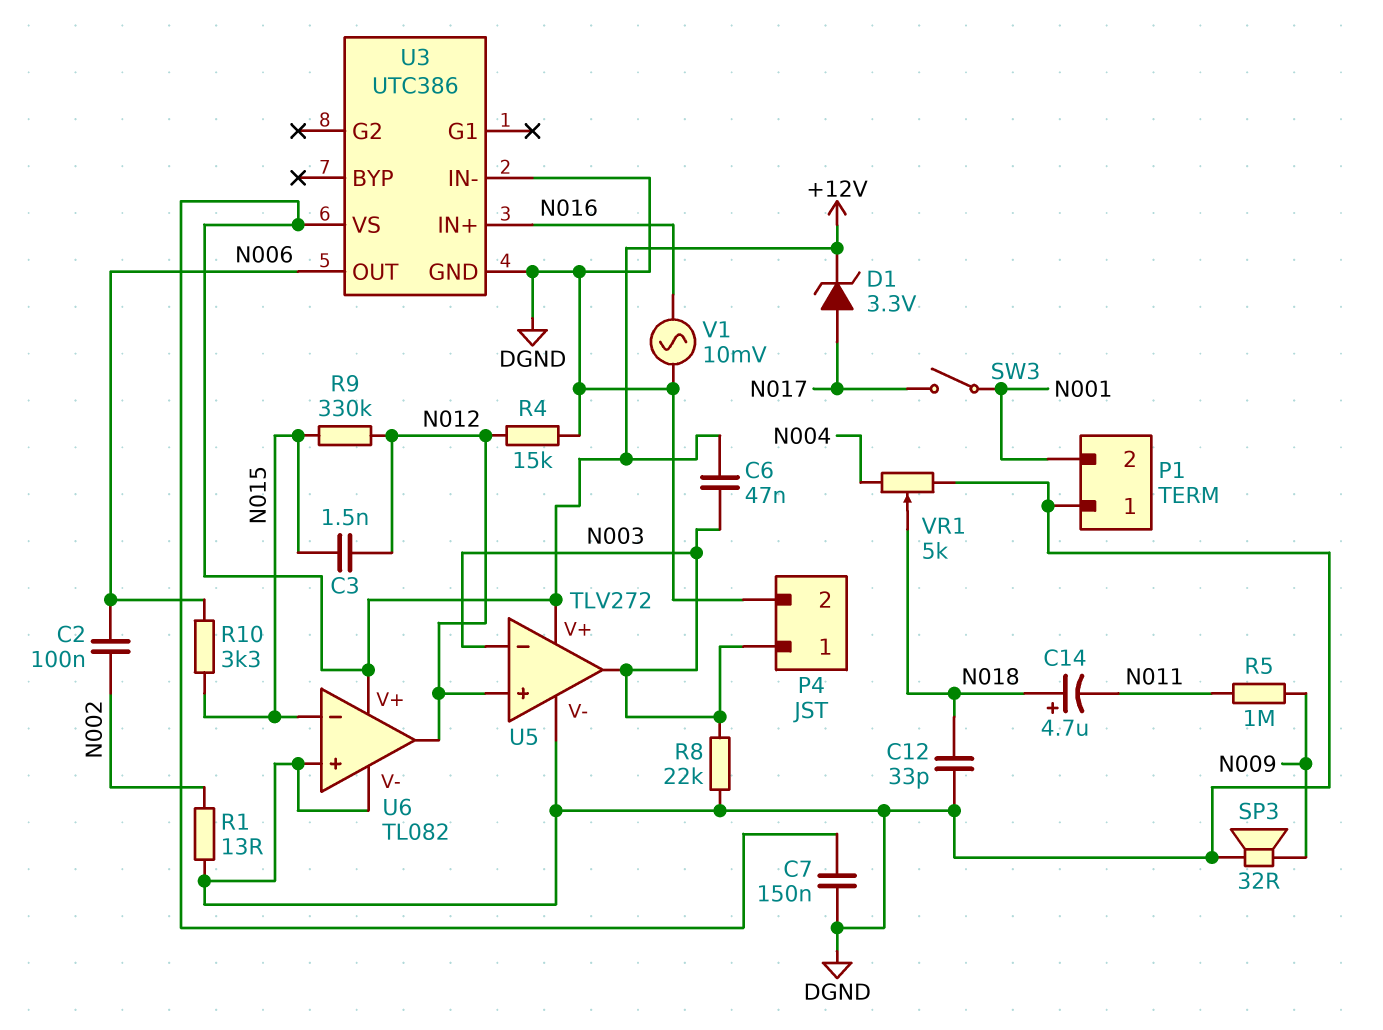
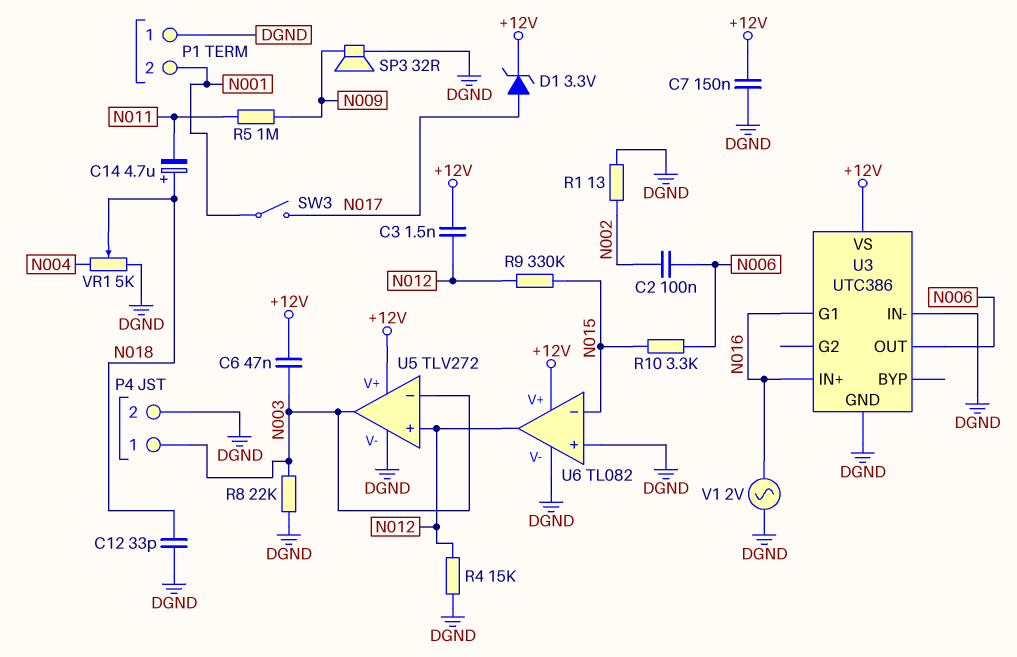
C3: 1.5nF (N012, N015) -> 1.5nF (+12V, N012)
U3 pin G1: none -> N016
V1: AC 10mV (DGND, N016) -> AC 2V (DGND, N016)

